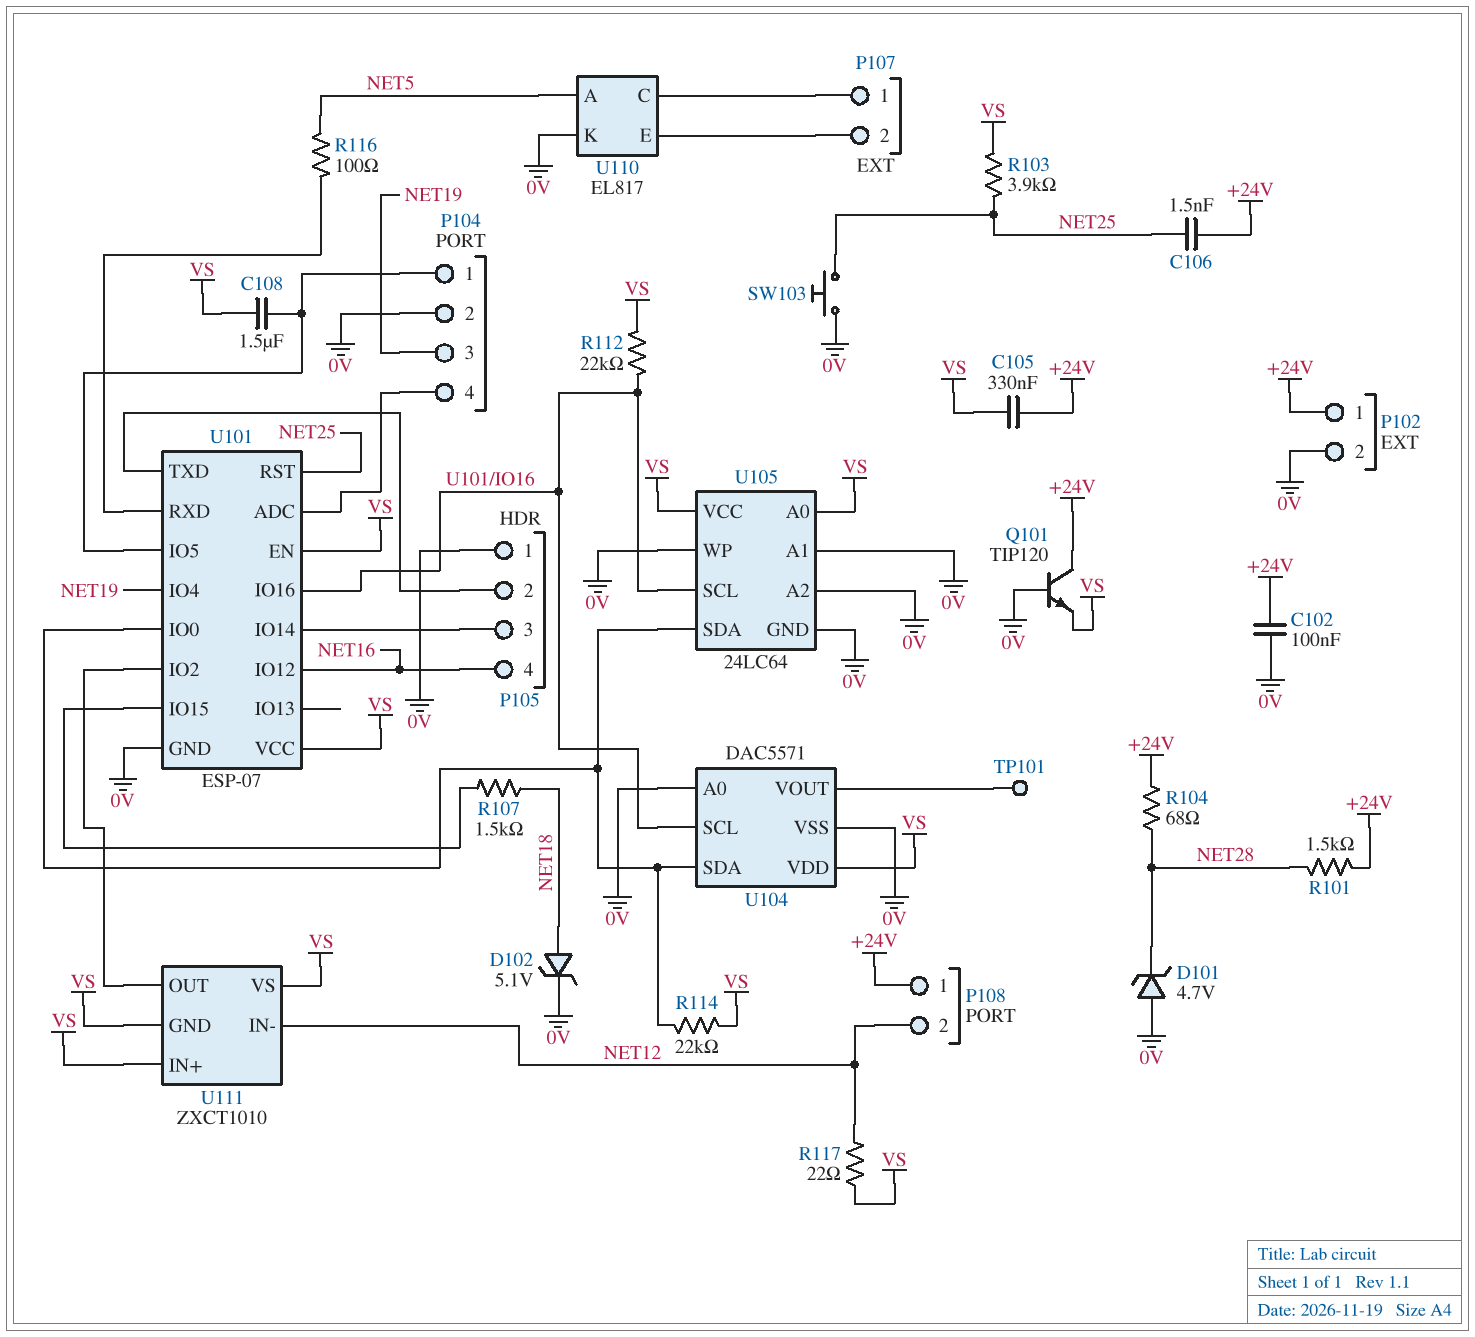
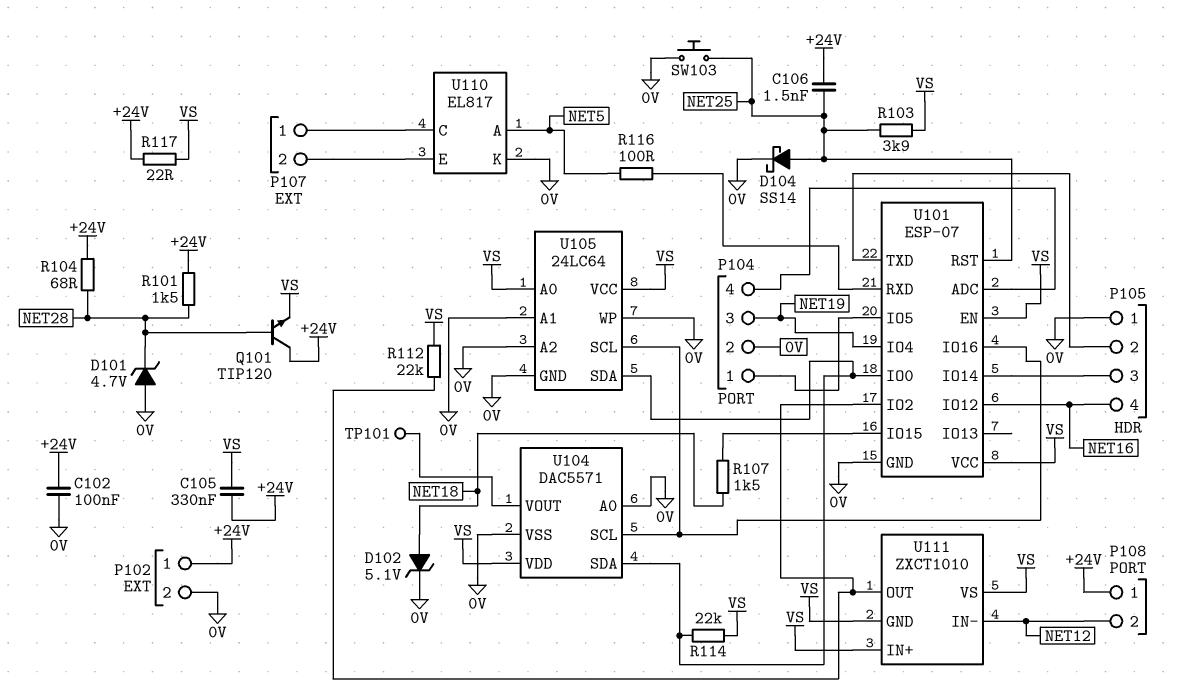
C108: 1.5uF (P104/1, VS) -> none
D104: none -> schottky SS14 (A NET25, K 0V)
Q101: NPN TIP120 (B 0V, C +24V, E VS) -> NPN TIP120 (B NET28, C +24V, E VS)
R112: 22k (U101/IO16, VS) -> 22k (U101/IO2, VS)
R117: 22 (NET12, VS) -> 22 (+24V, VS)

